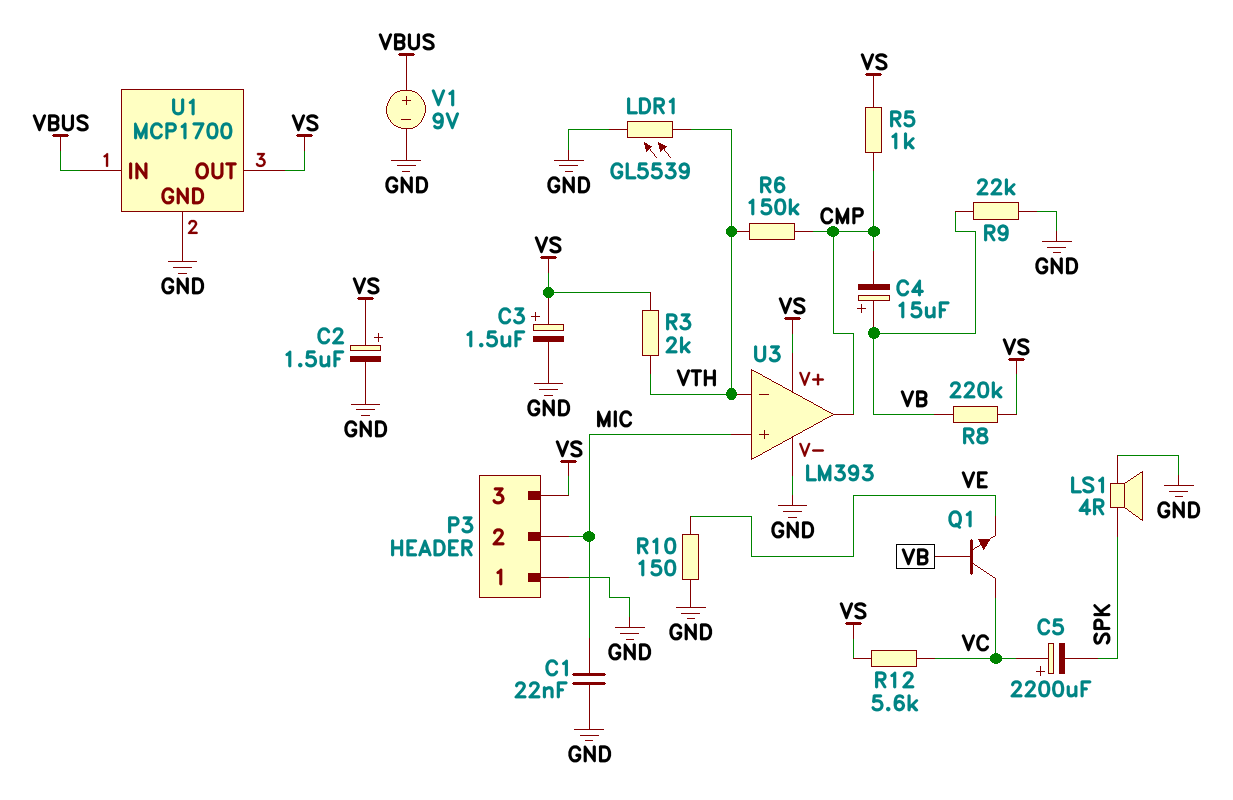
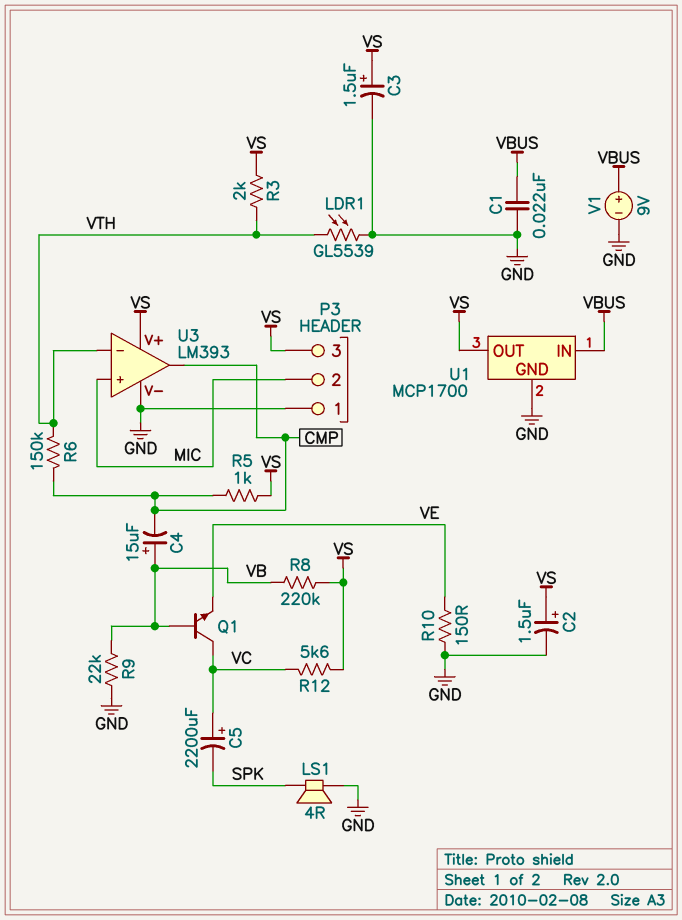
C1: 22nF (GND, MIC) -> 22nF (GND, VBUS)

